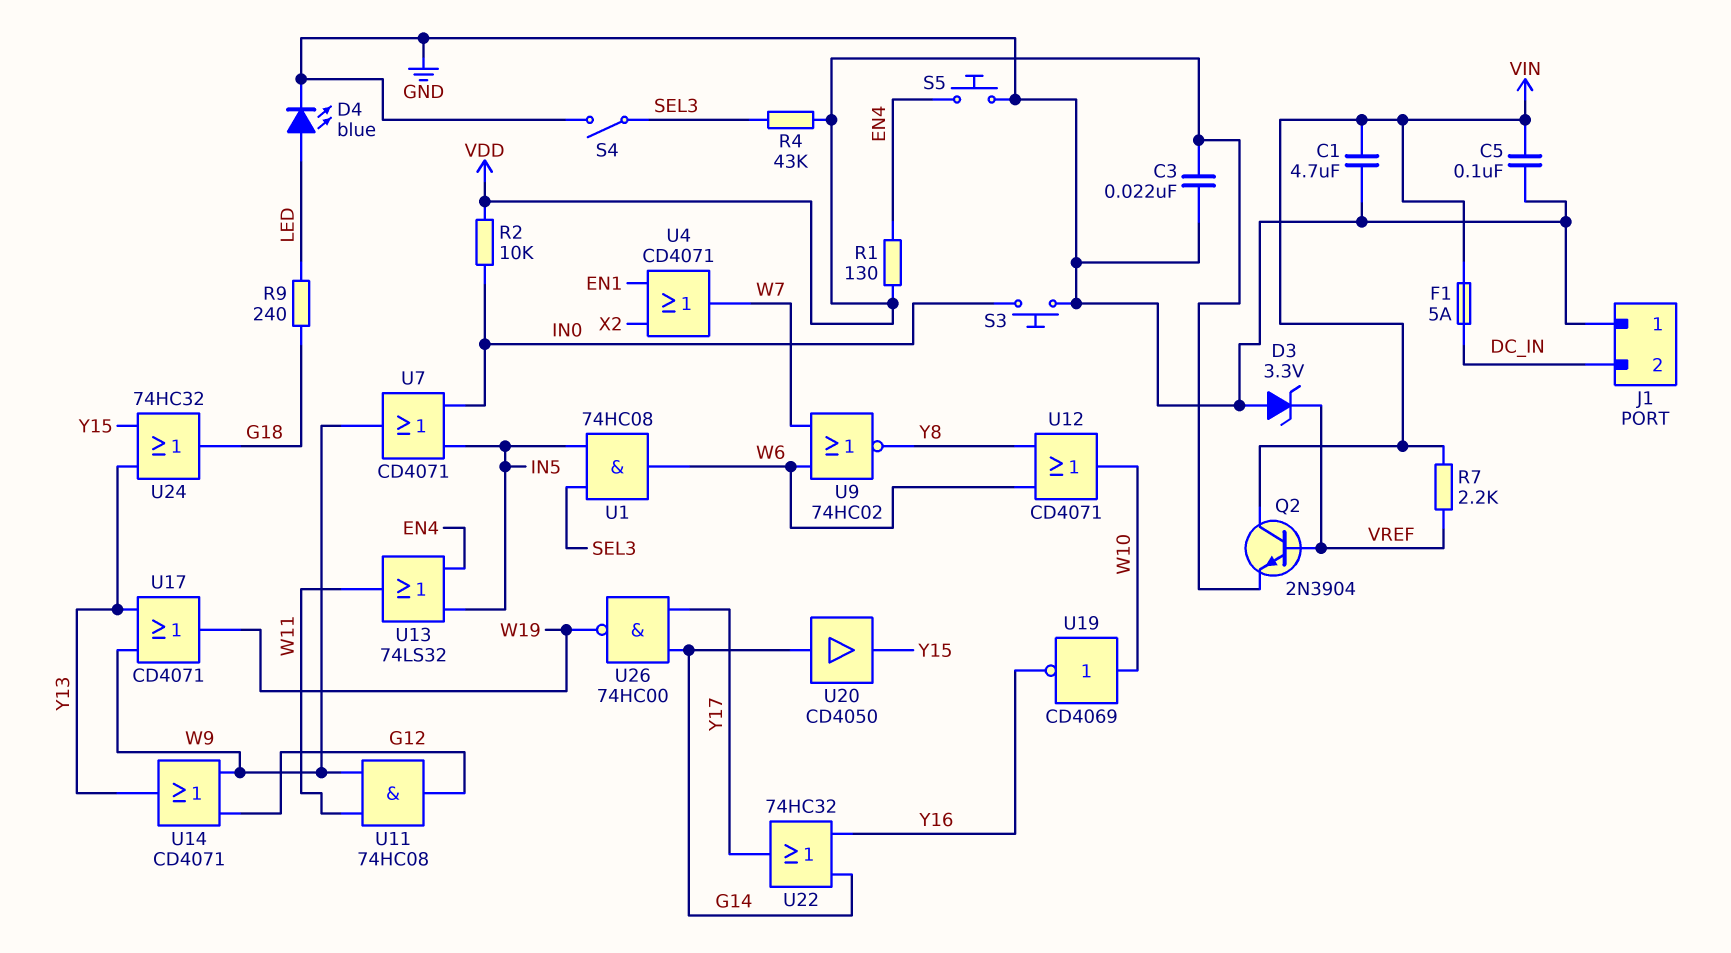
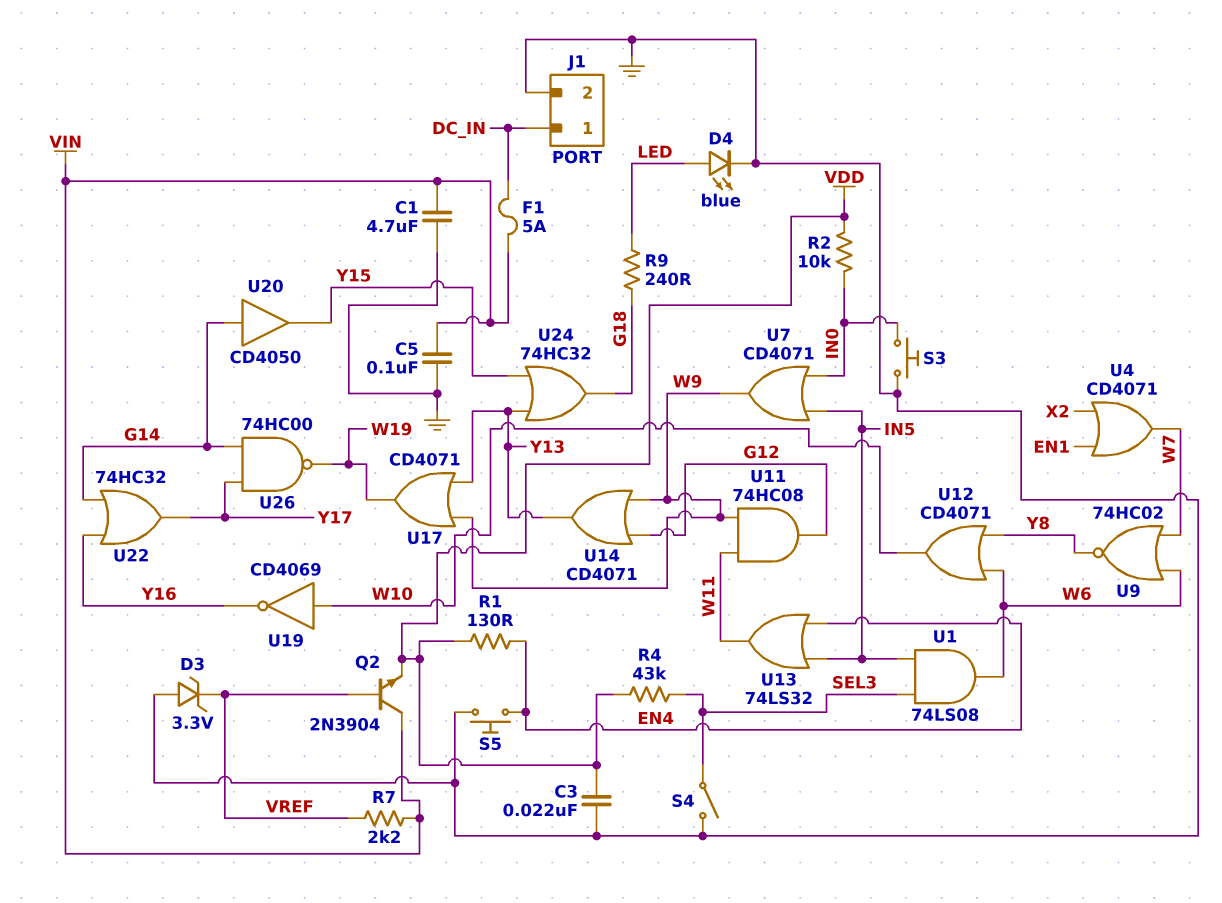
J1 pin 1: GND -> DC_IN
J1 pin 2: DC_IN -> GND
U1: AND 74HC08 (in IN5, in SEL3, out W6) -> AND 74LS08 (in IN5, in SEL3, out W6)

